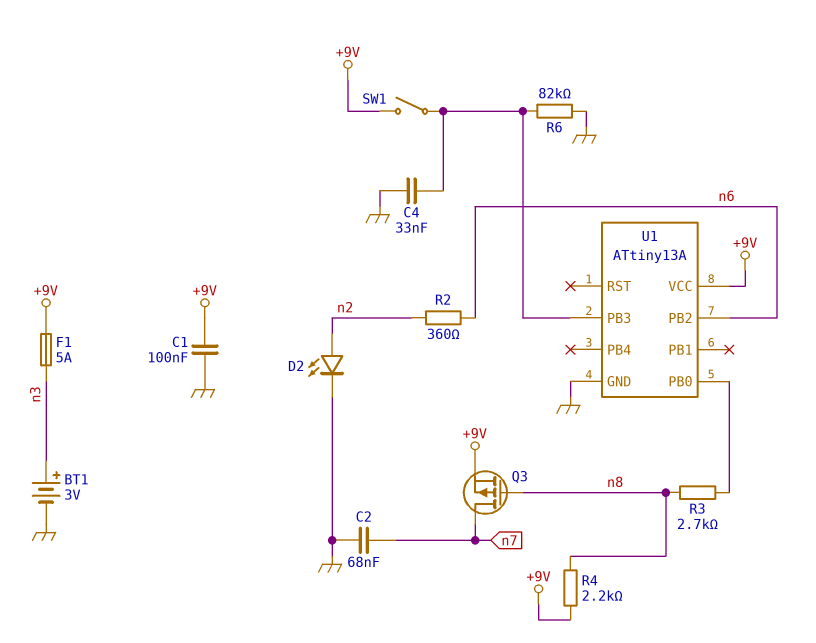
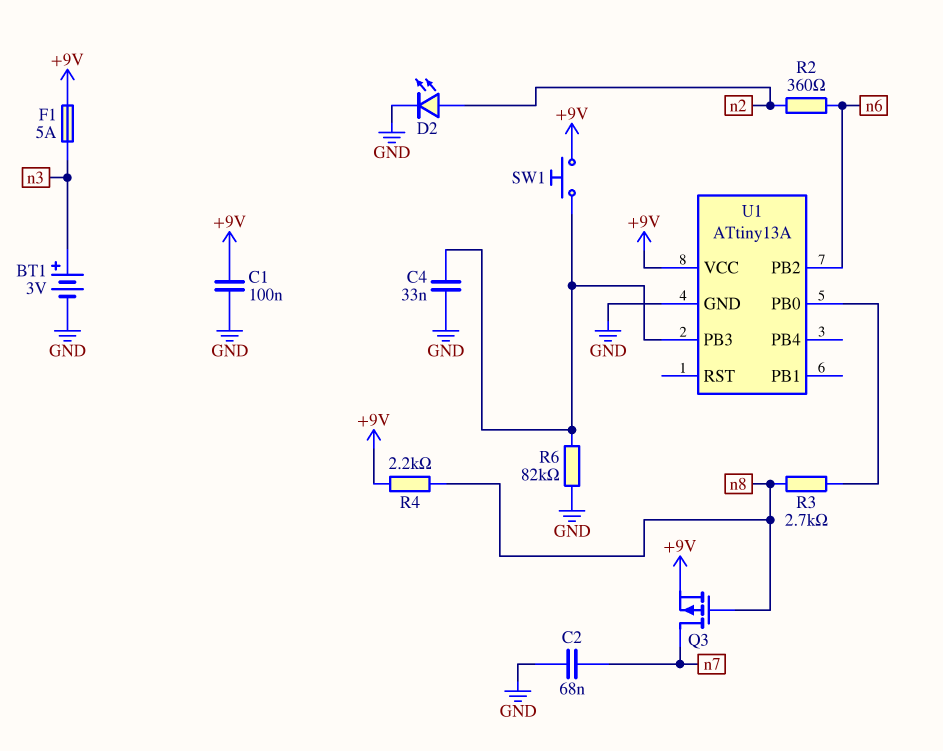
SW1: switch (+9V, U1/PB3) -> button (+9V, U1/PB3)

